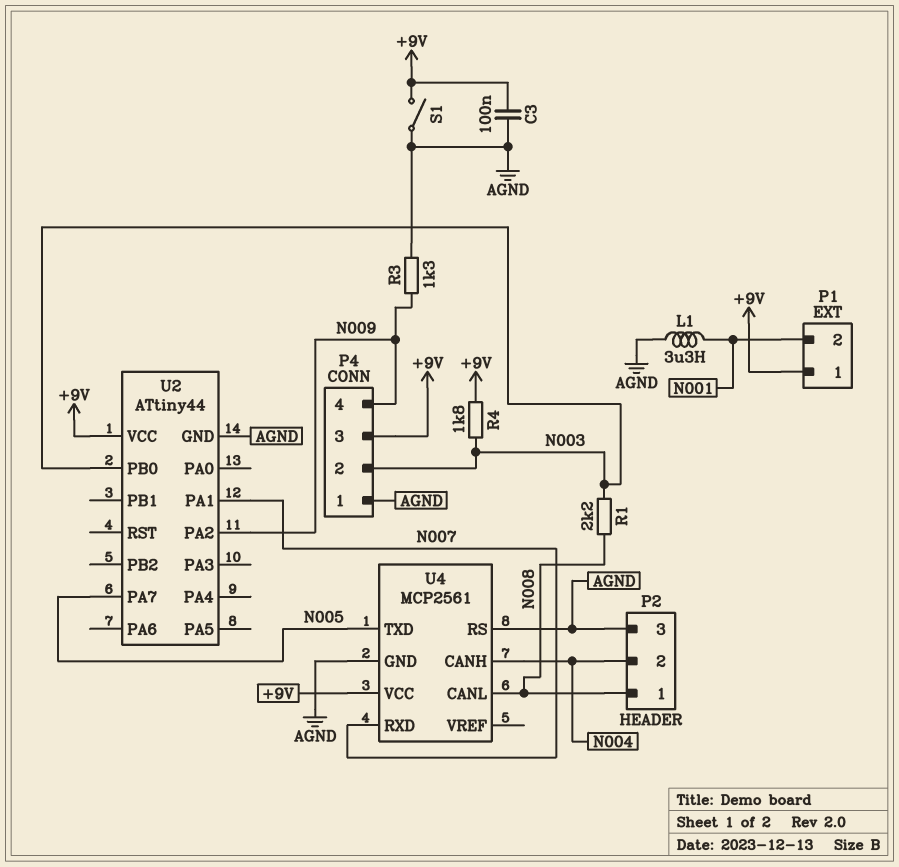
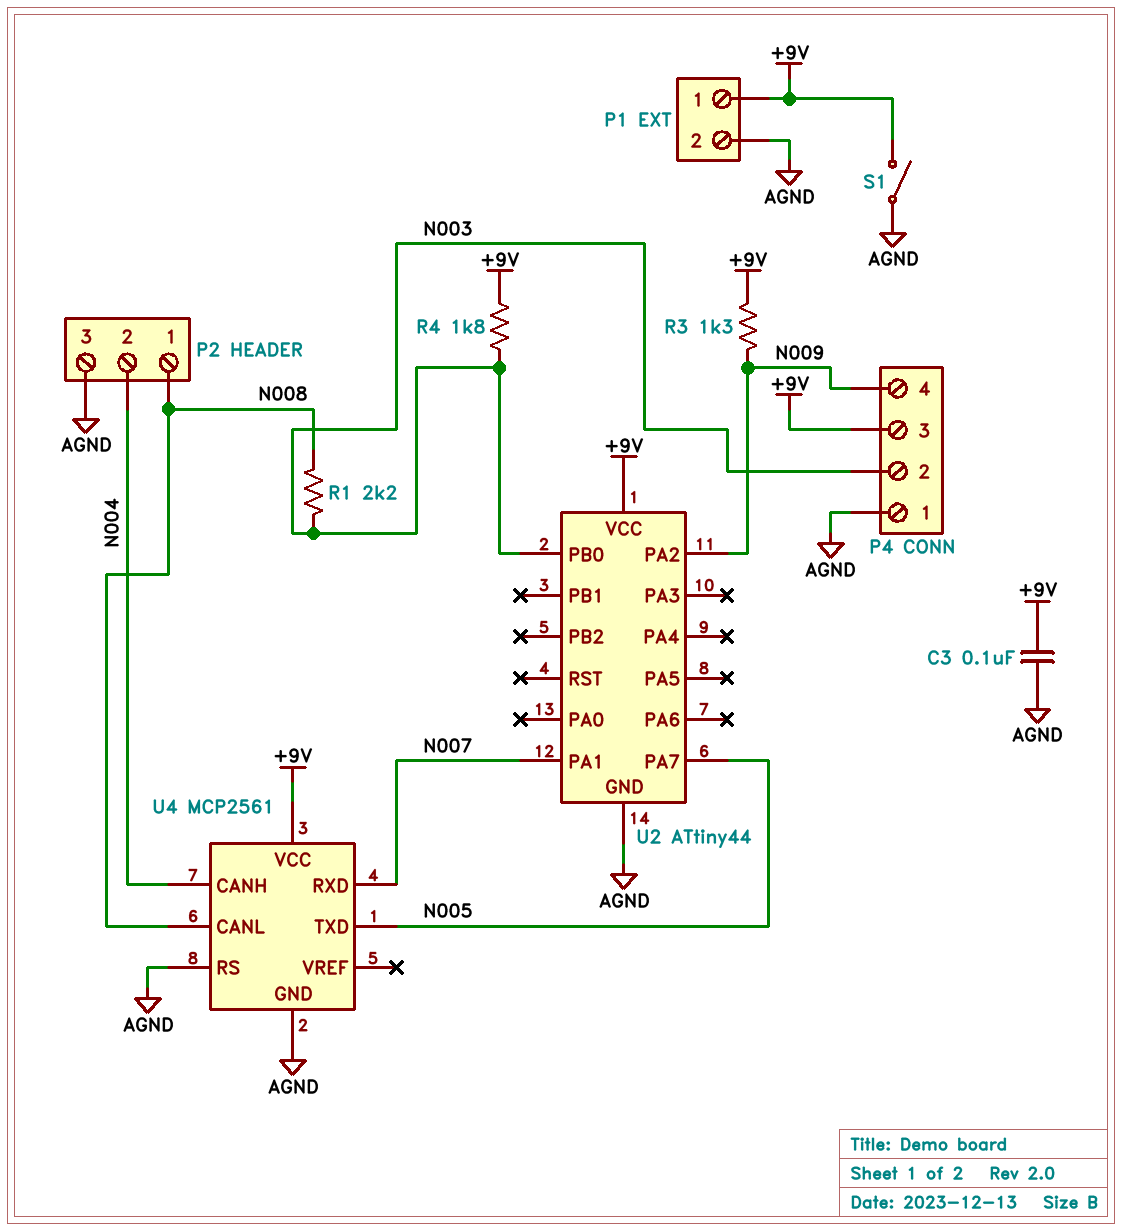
L1: 3.3uH (AGND, N001) -> none
P1 pin 2: N001 -> AGND
R3: 1.3k (AGND, N009) -> 1.3k (+9V, N009)

